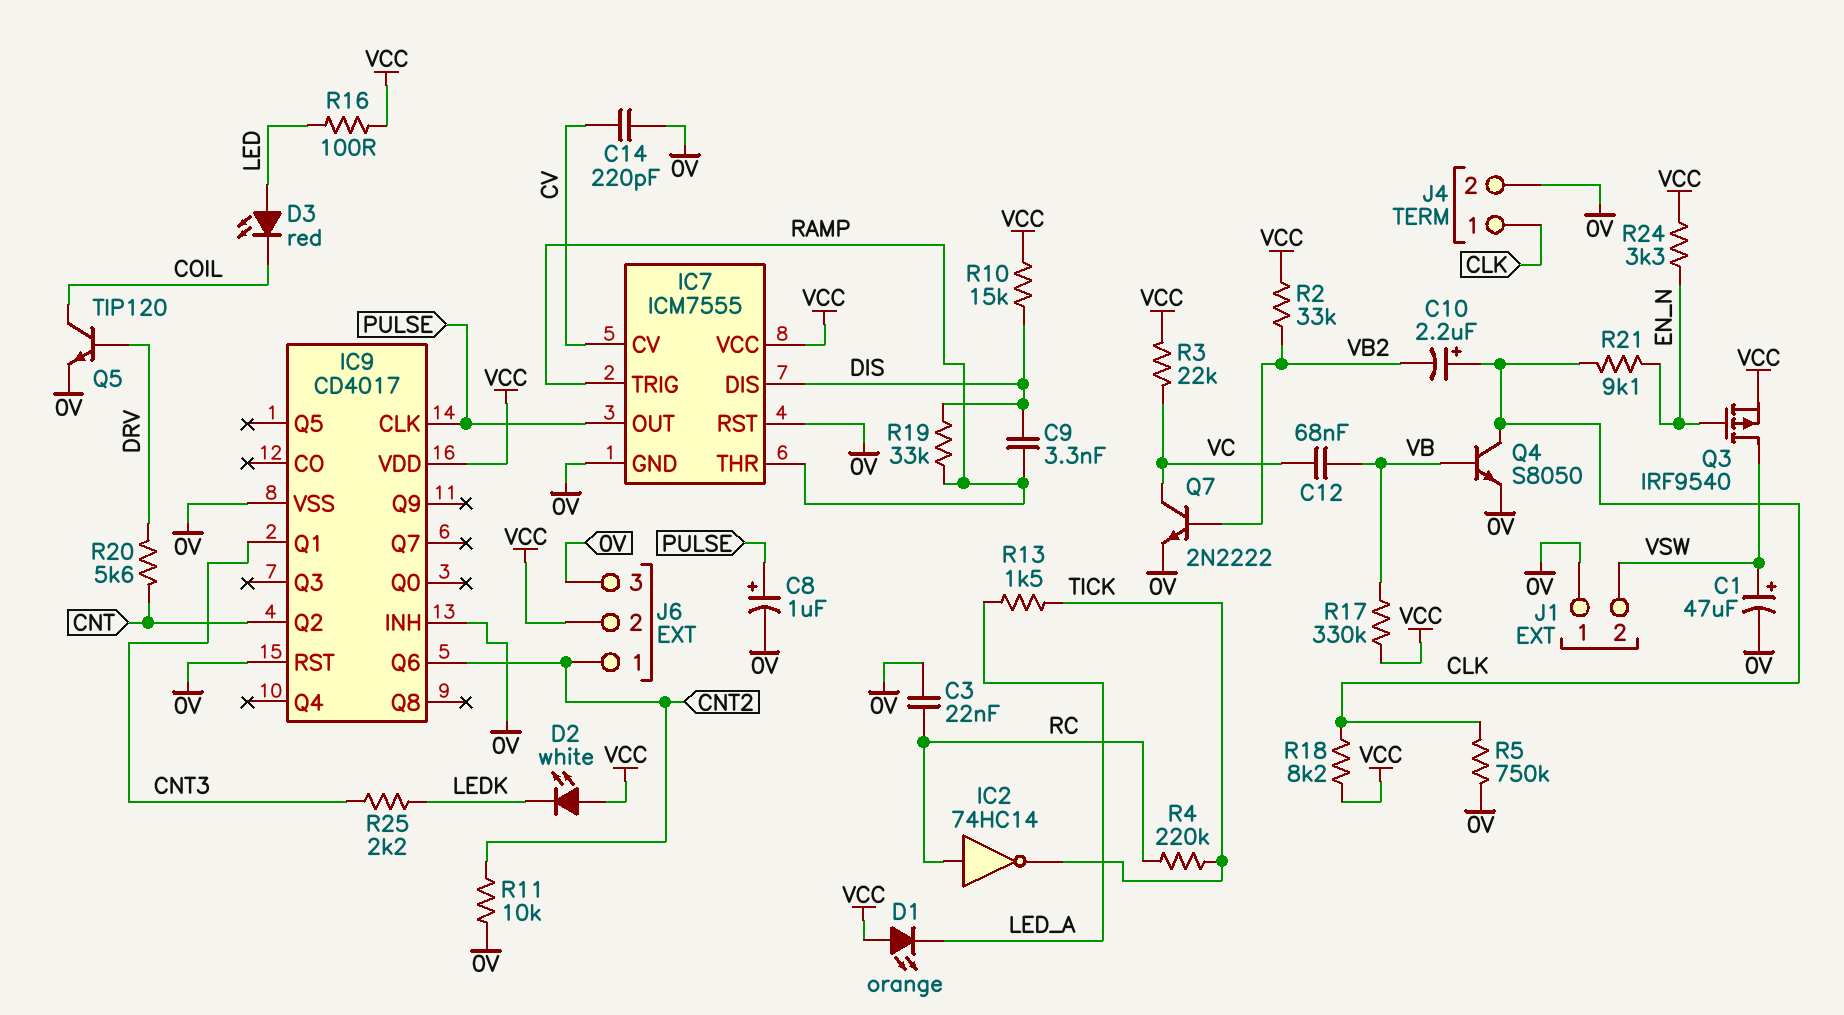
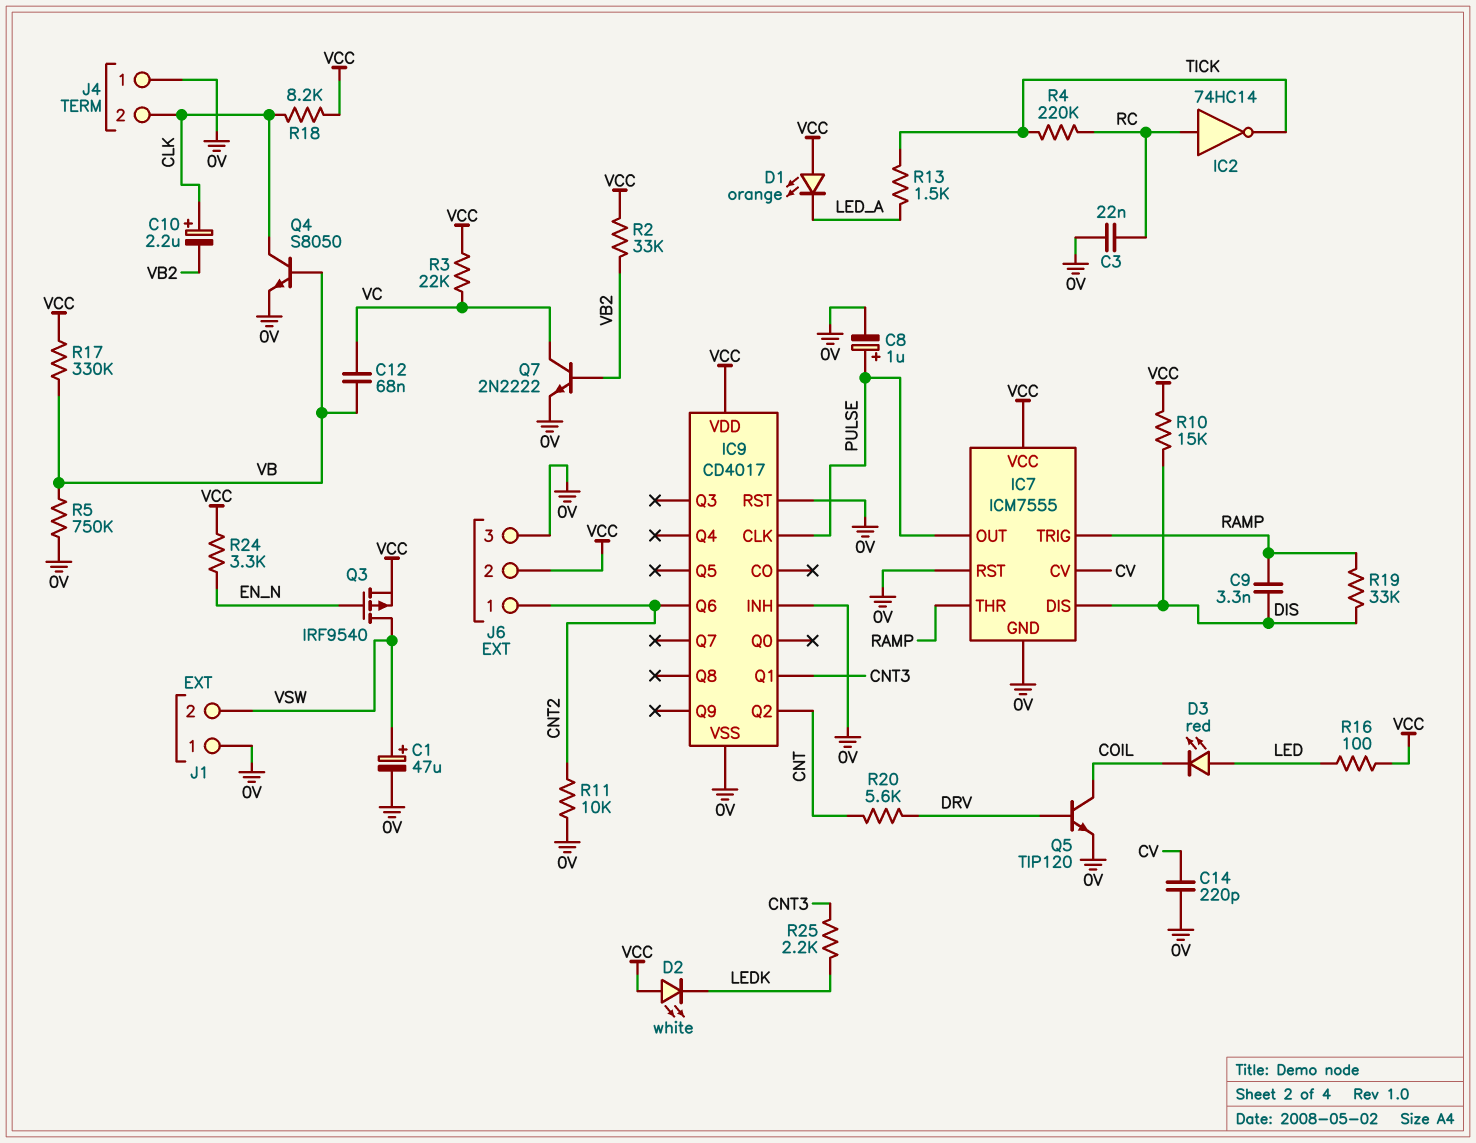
J4 pin 1: CLK -> 0V
J4 pin 2: 0V -> CLK
R5: 750k (0V, CLK) -> 750k (0V, VB)
R21: 9.1k (CLK, EN_N) -> none

